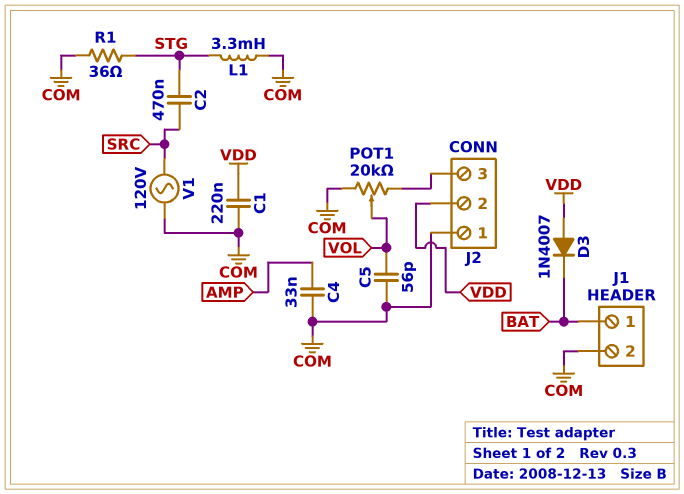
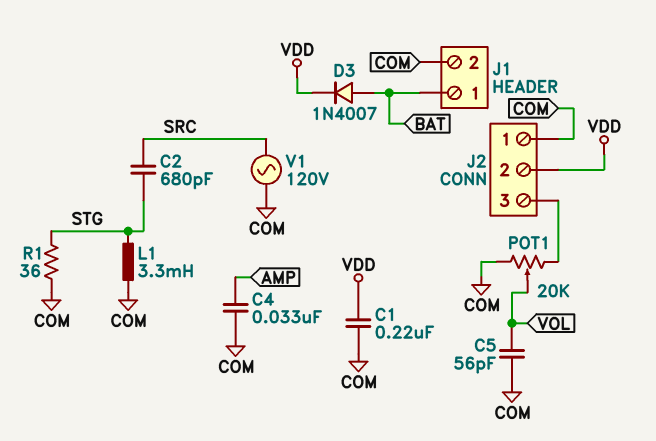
C2: 470nF (SRC, STG) -> 680pF (SRC, STG)
D3: diode 1N4007 (A VDD, K BAT) -> diode 1N4007 (A BAT, K VDD)

